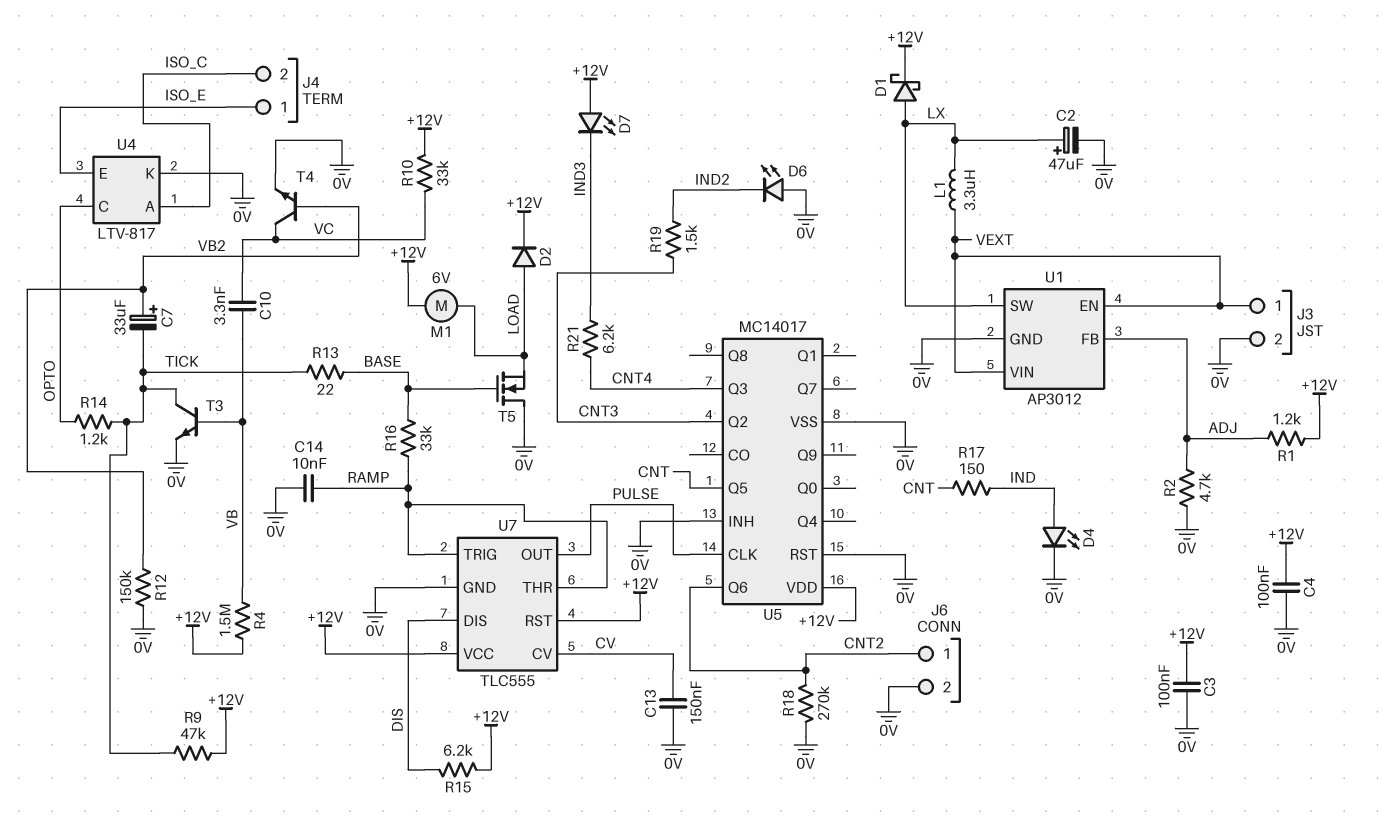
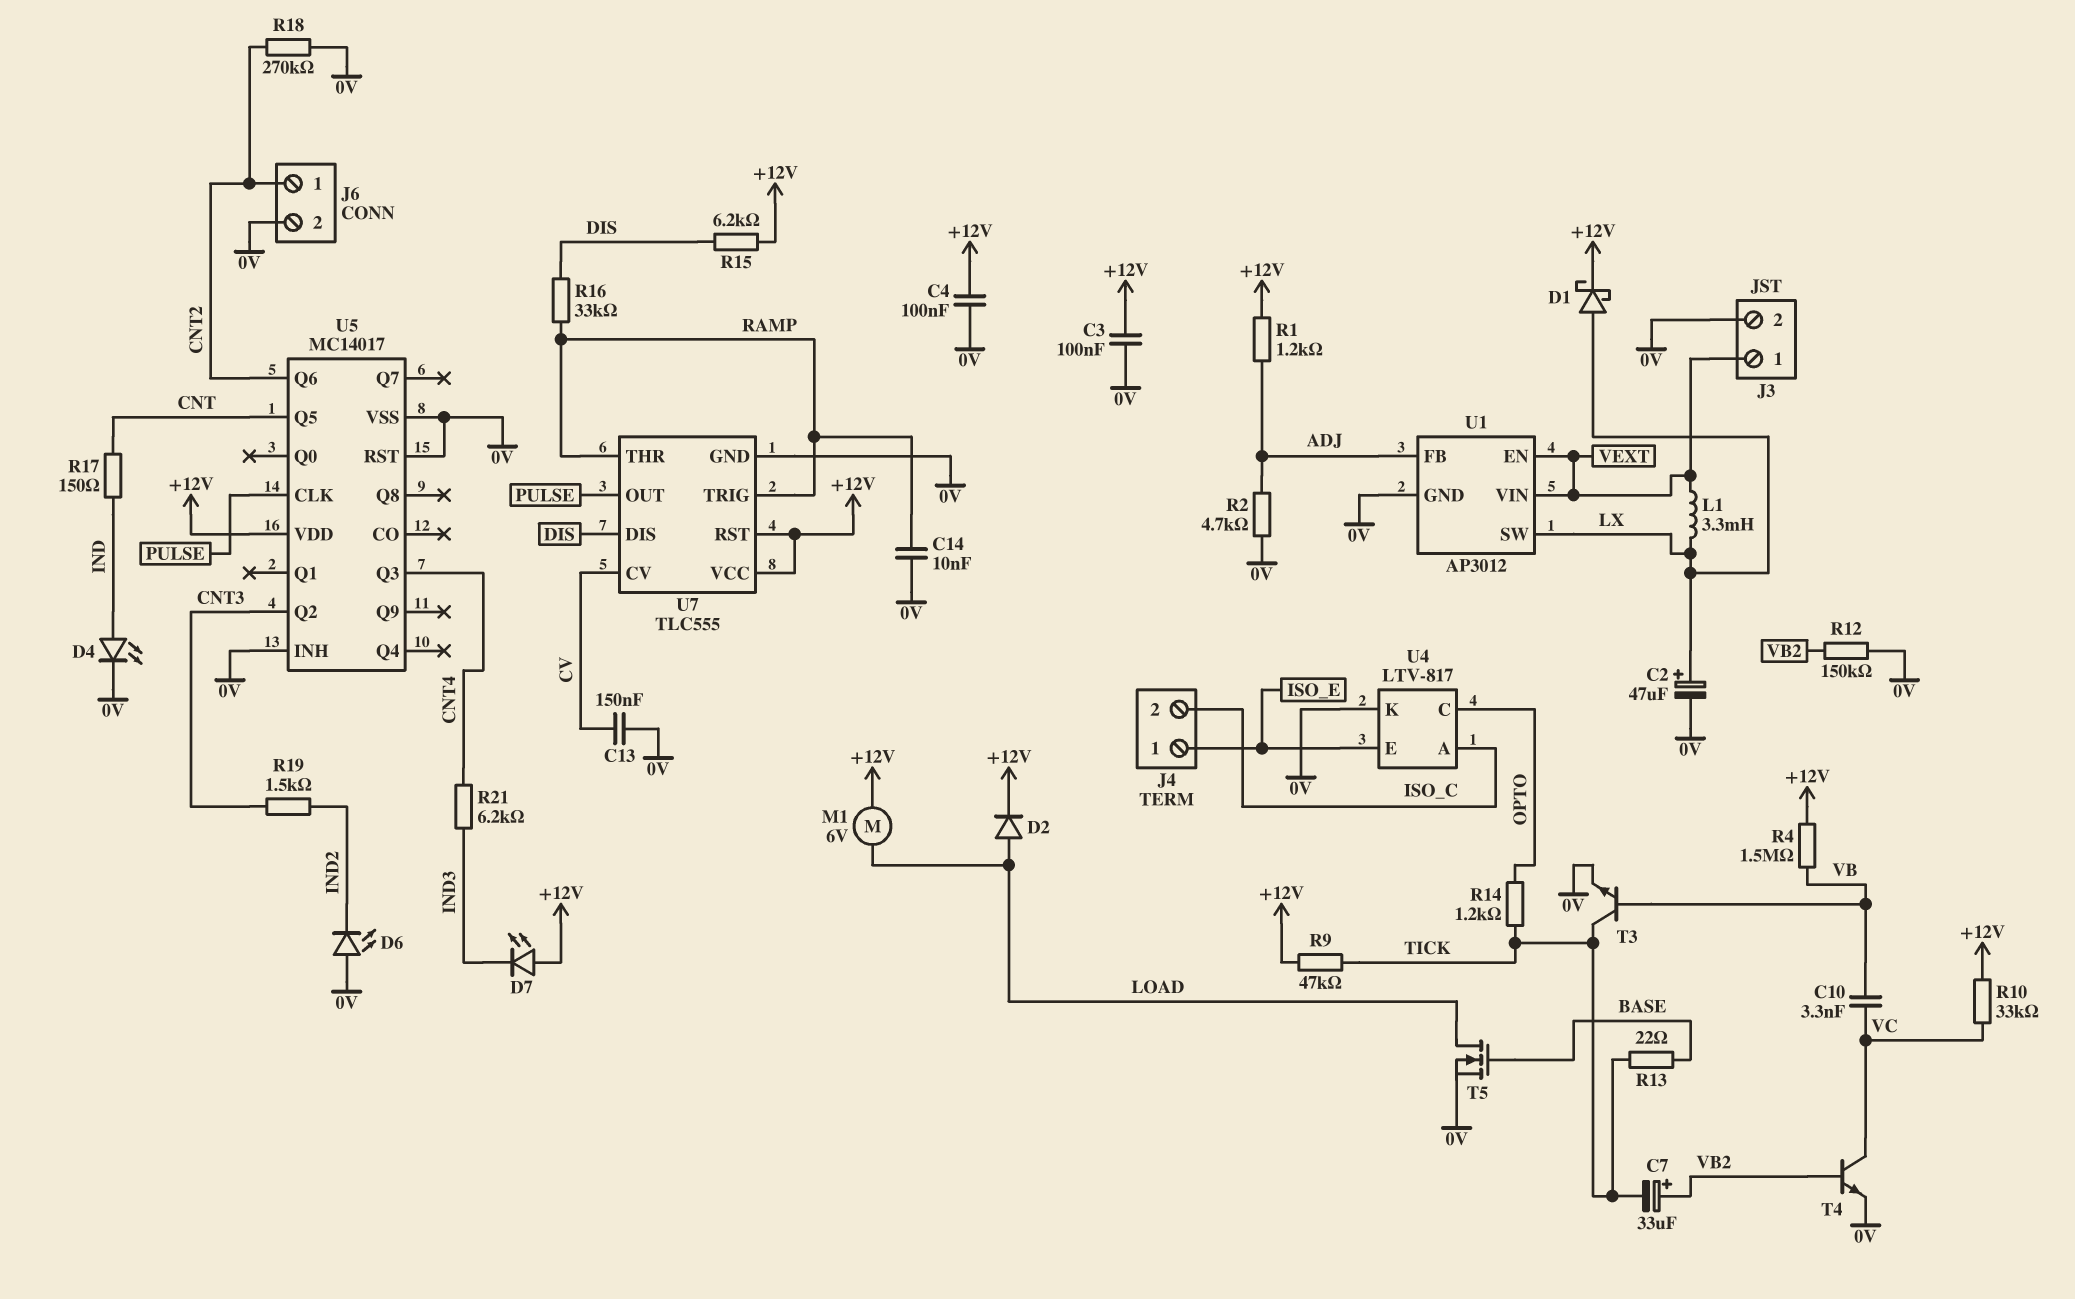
L1: 3.3uH (LX, VEXT) -> 3.3mH (LX, VEXT)
R16: 33k (BASE, RAMP) -> 33k (DIS, RAMP)
T5: NMOS (G BASE, D 0V, S LOAD) -> NMOS (G BASE, D LOAD, S 0V)

